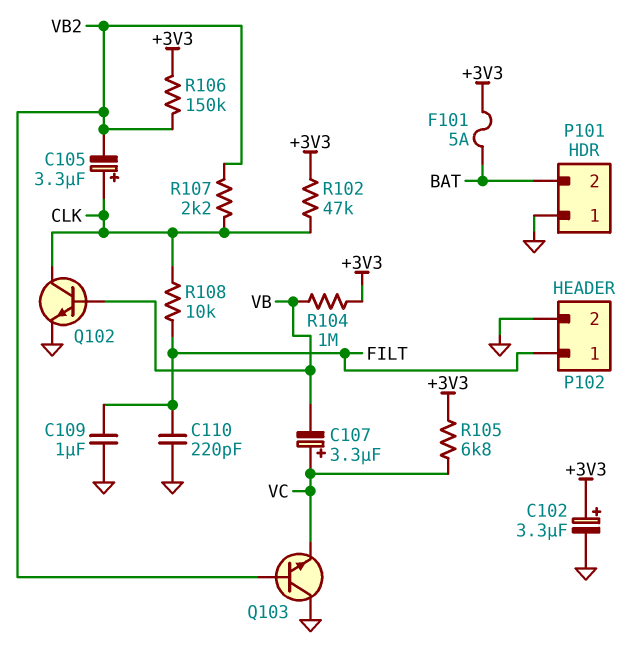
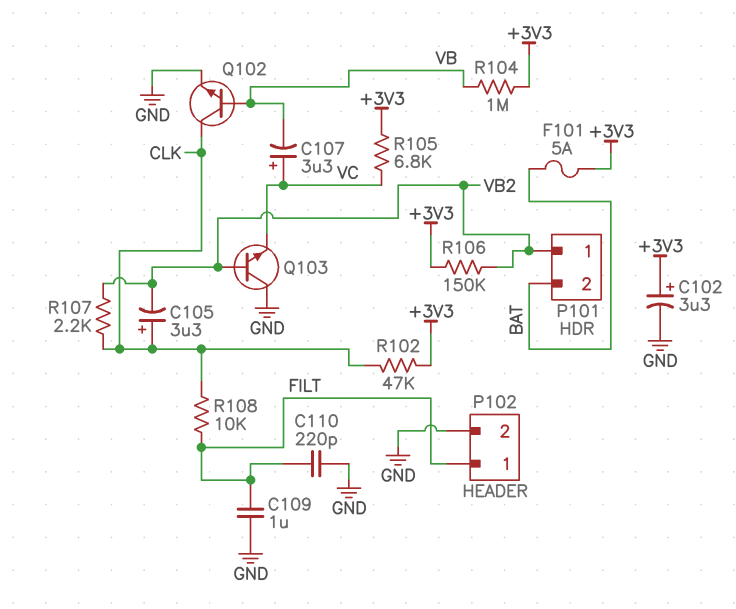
P101 pin 1: GND -> VB2

